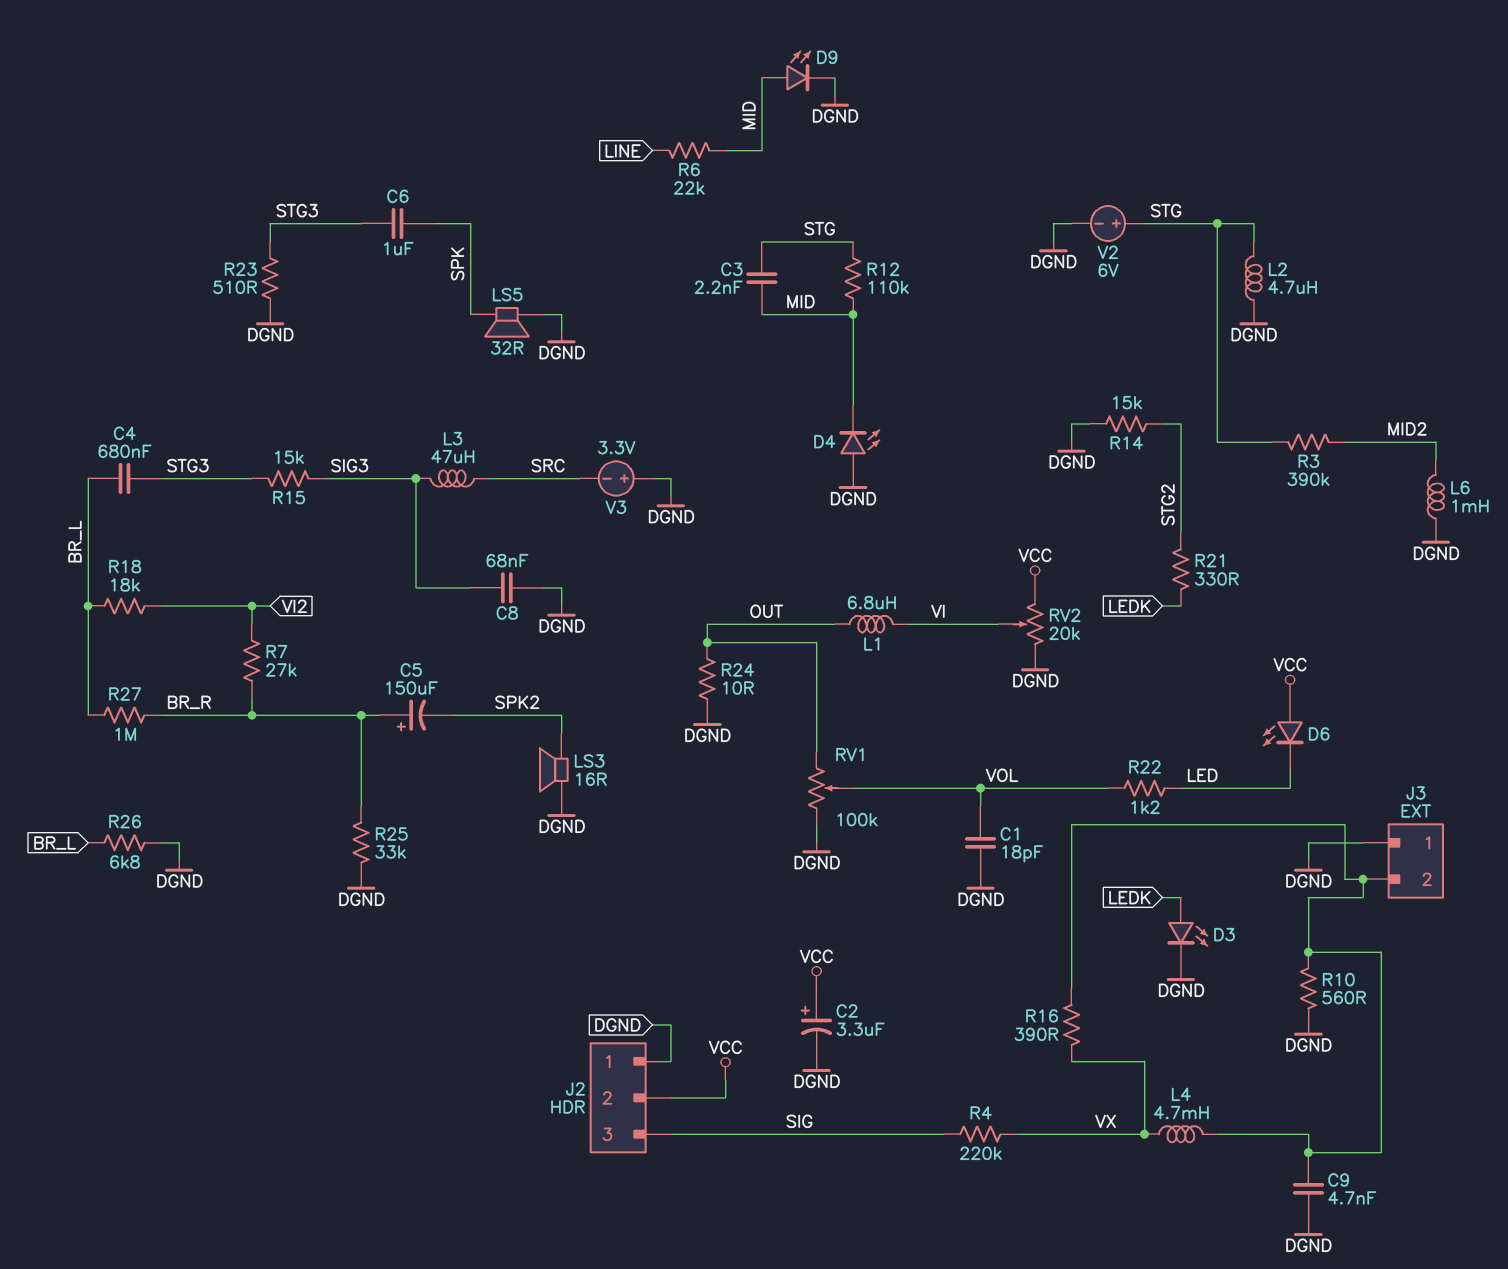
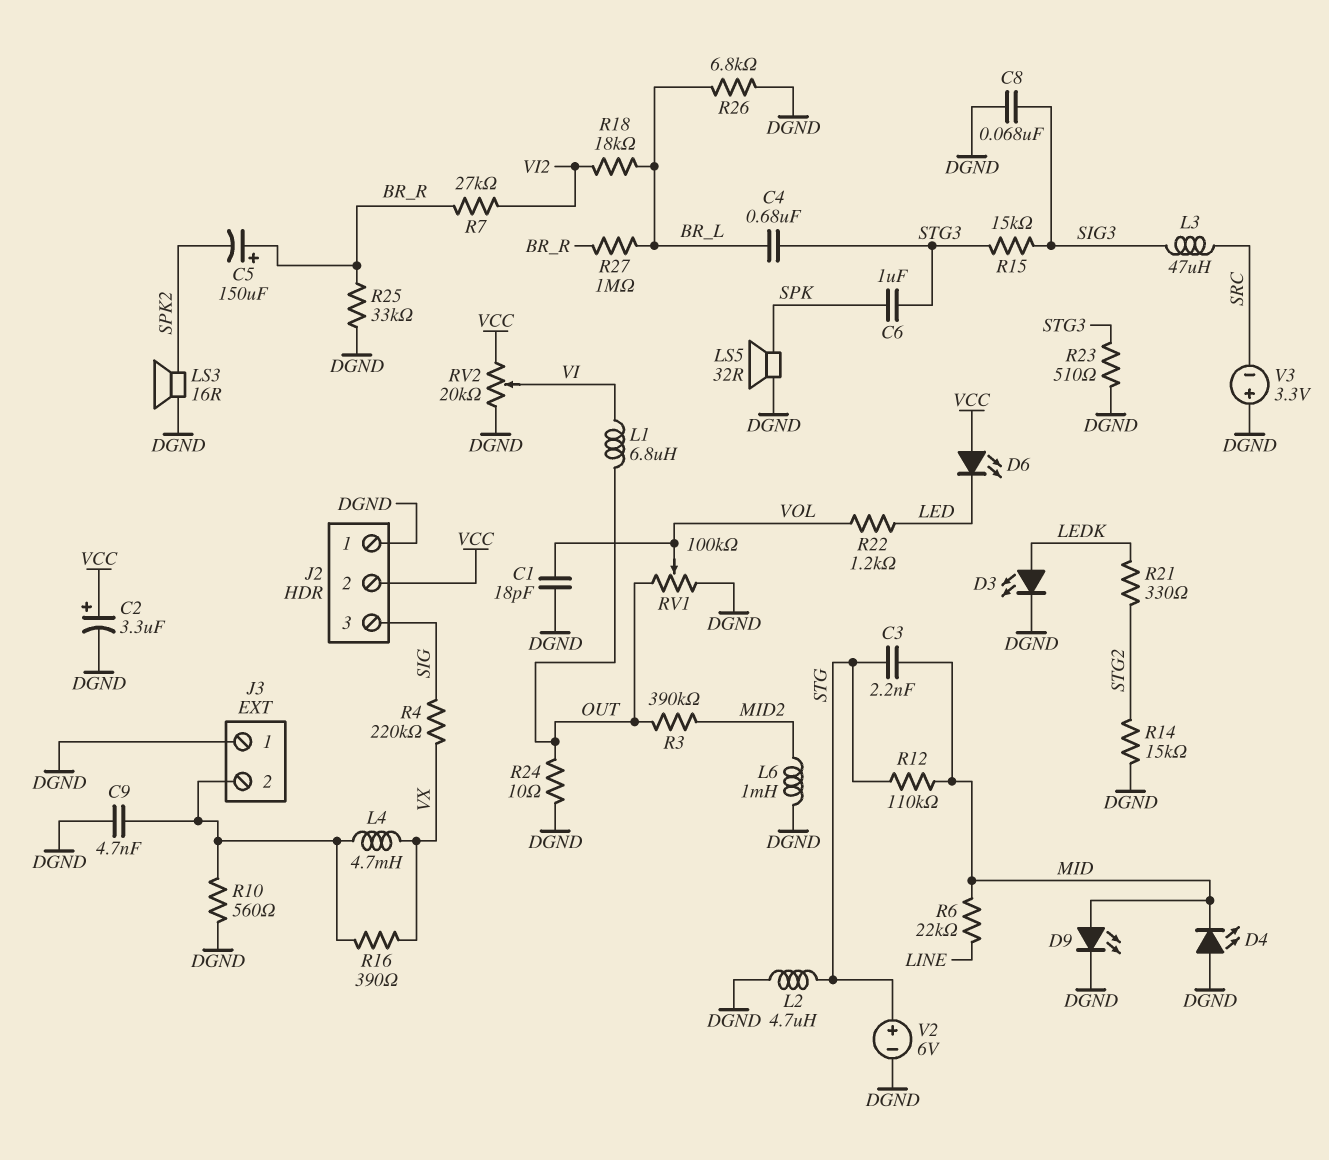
R3: 390k (MID2, STG) -> 390k (MID2, OUT)

